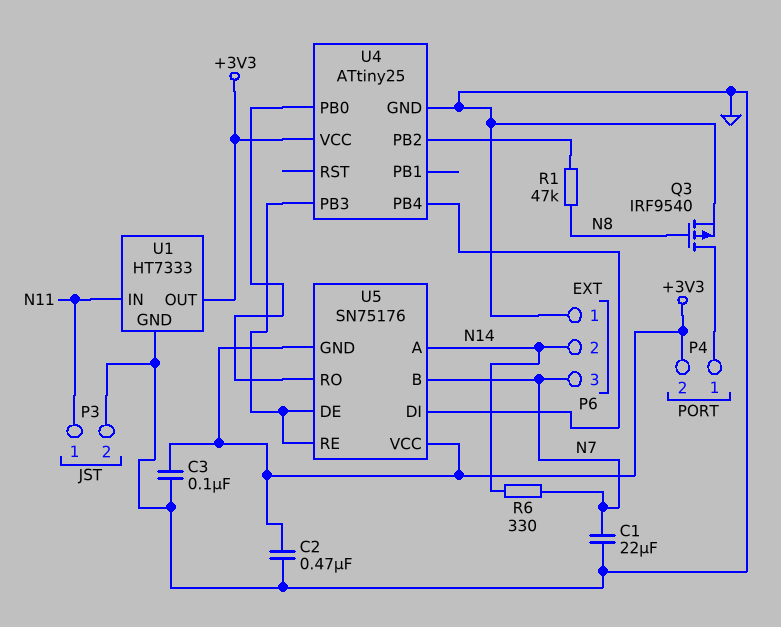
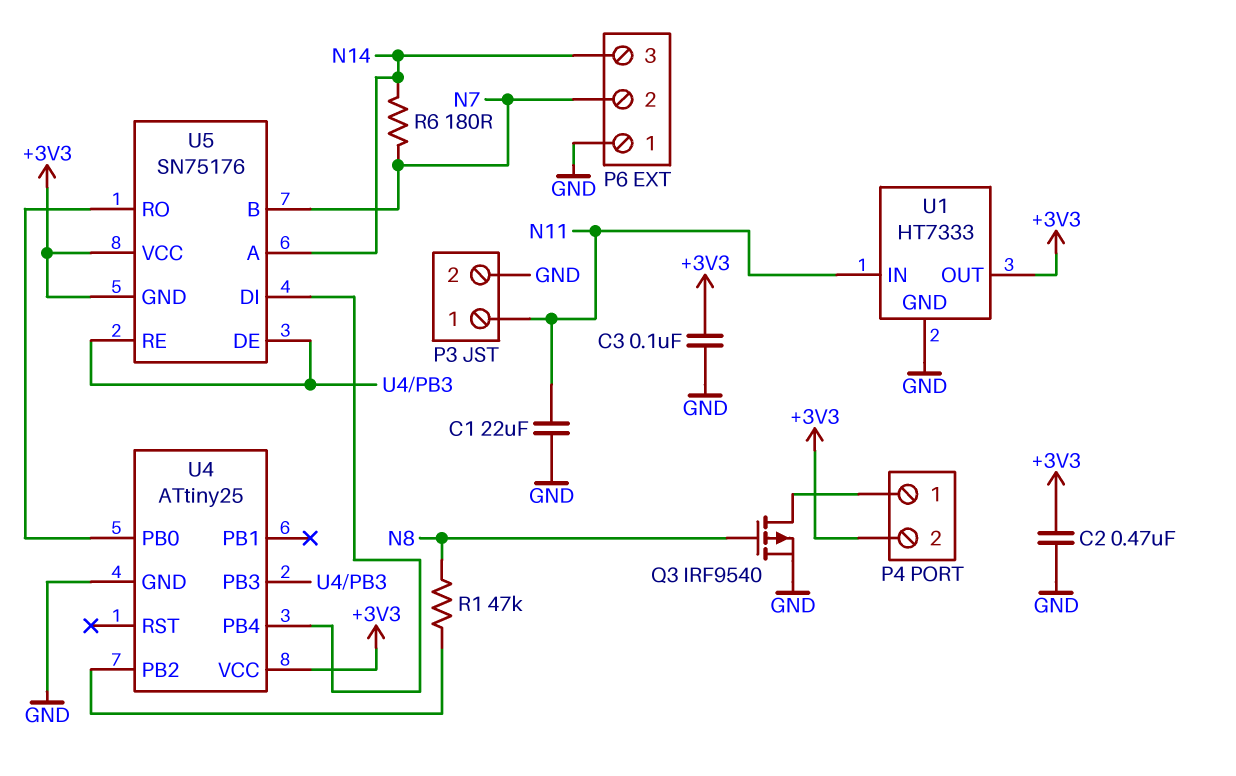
C1: 22uF (GND, N7) -> 22uF (GND, N11)
P6 pin 2: N14 -> N7
P6 pin 3: N7 -> N14
R6: 330 (N7, N14) -> 180 (N7, N14)

